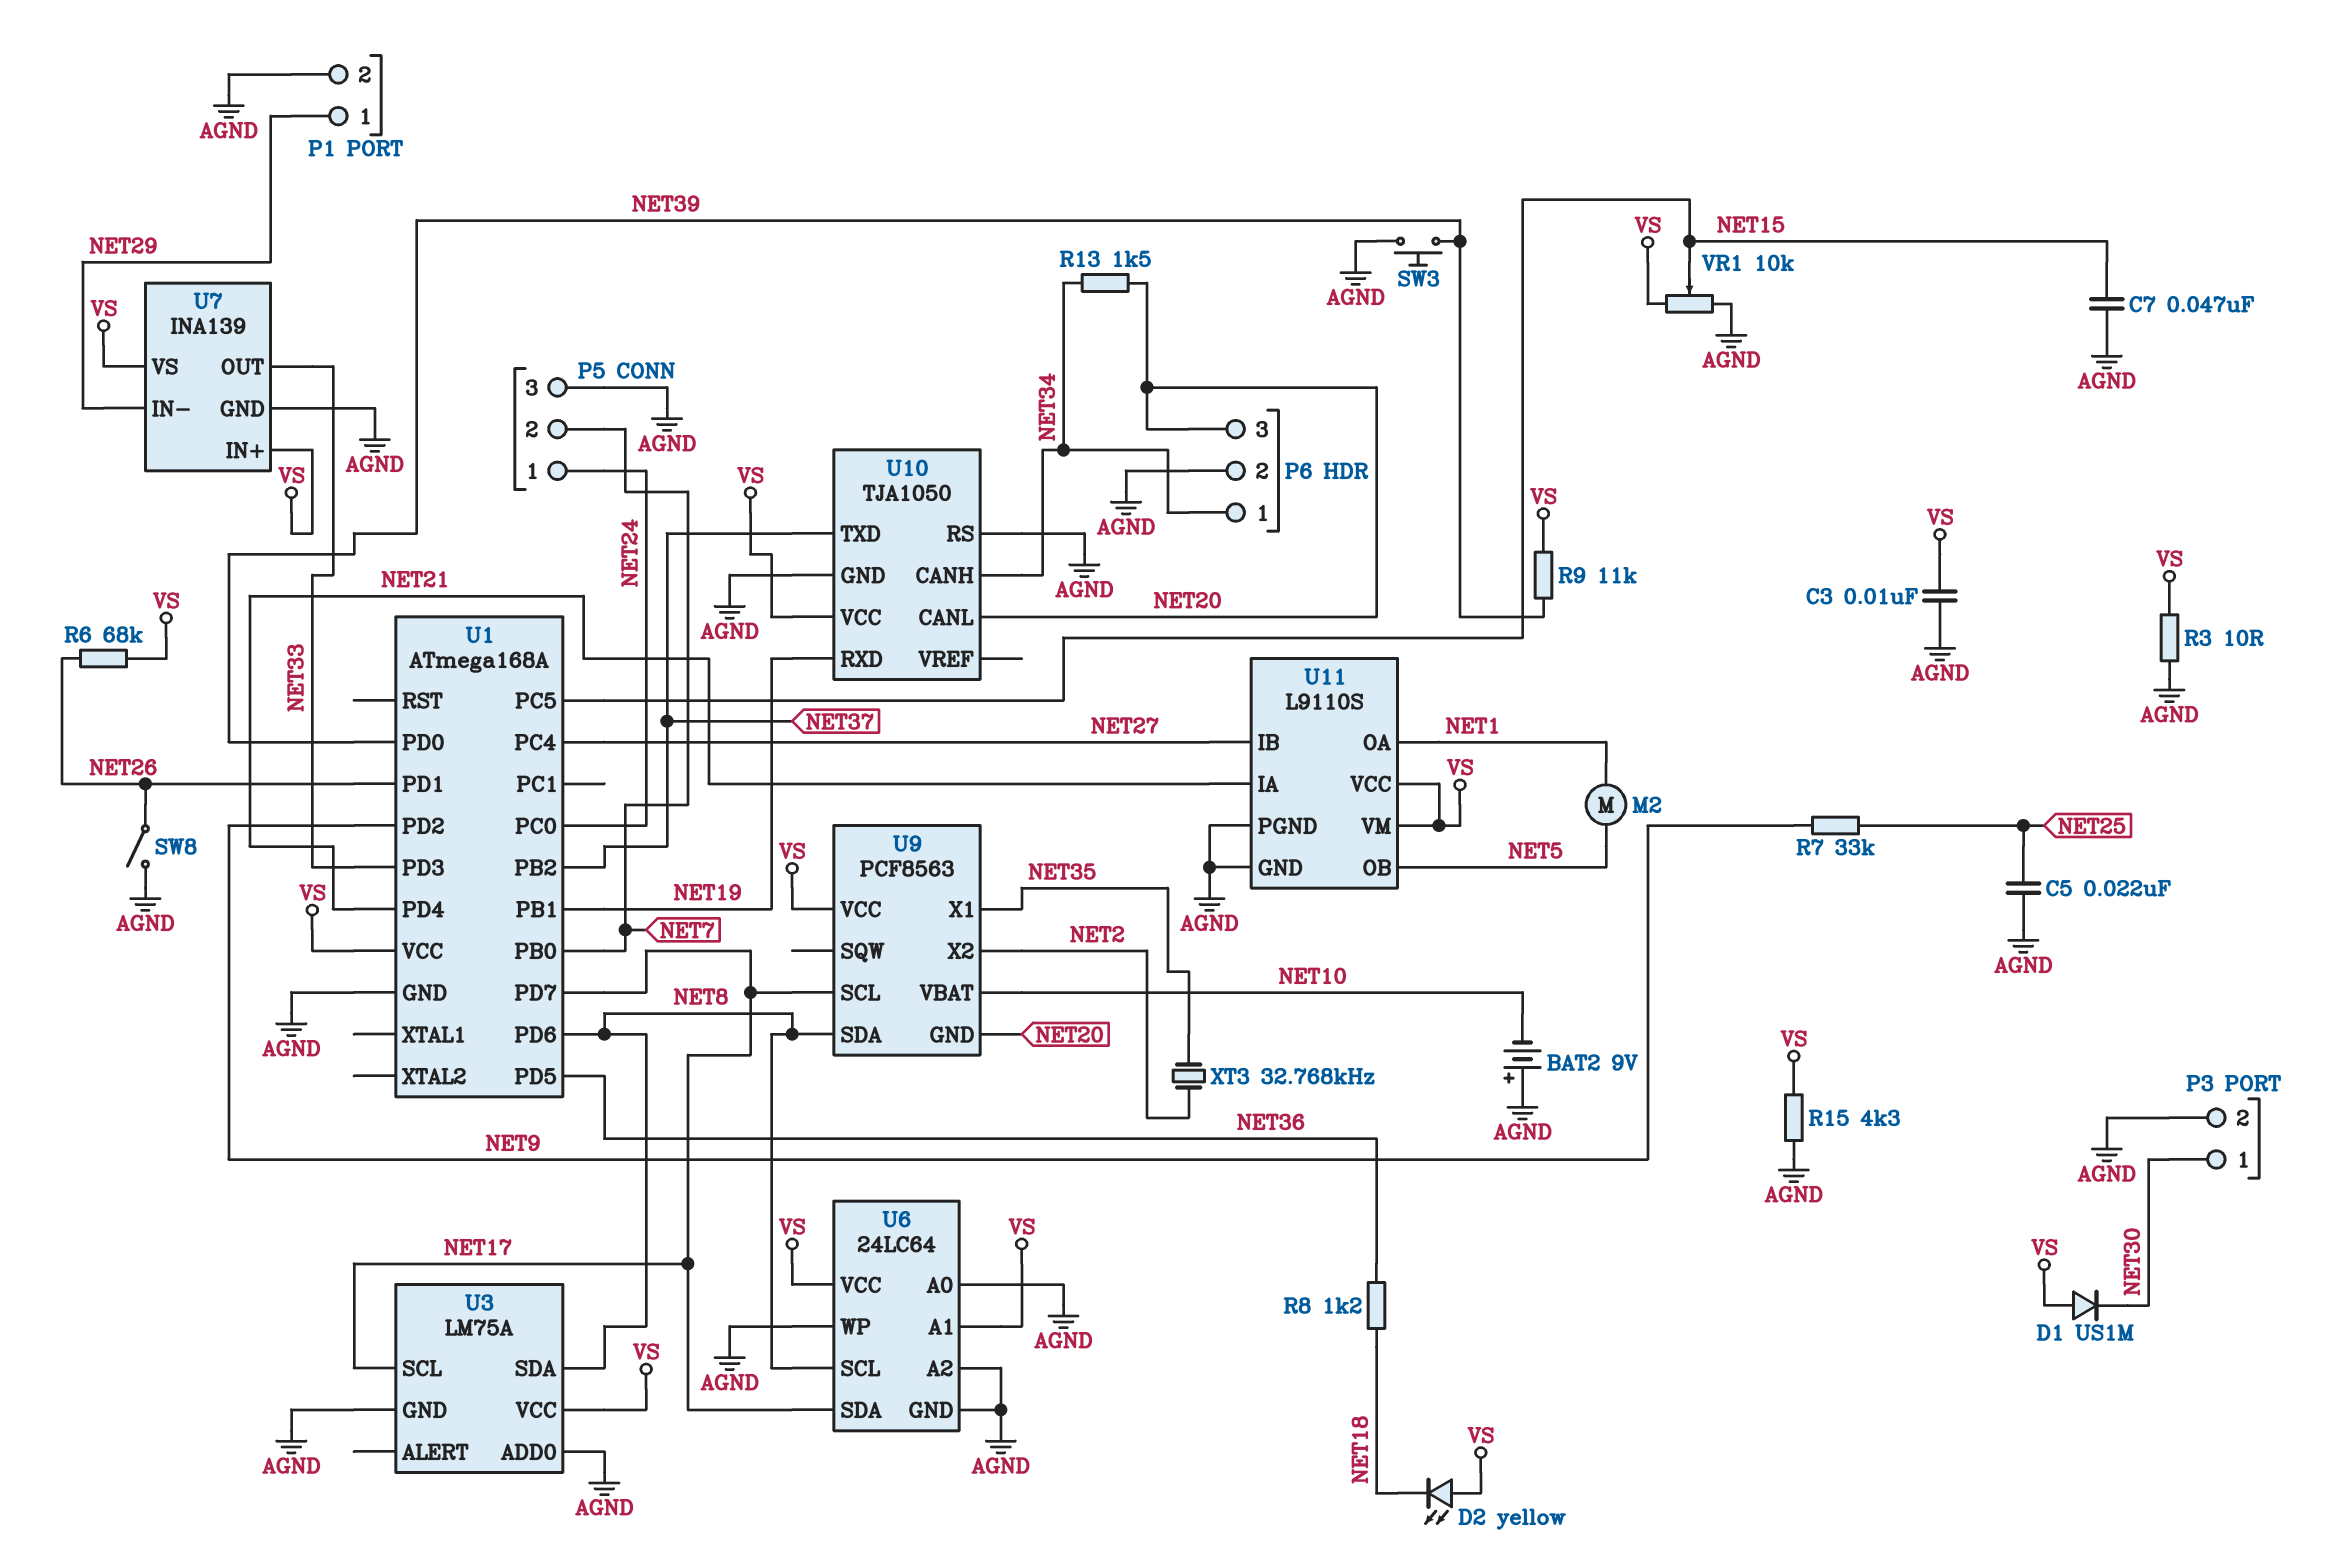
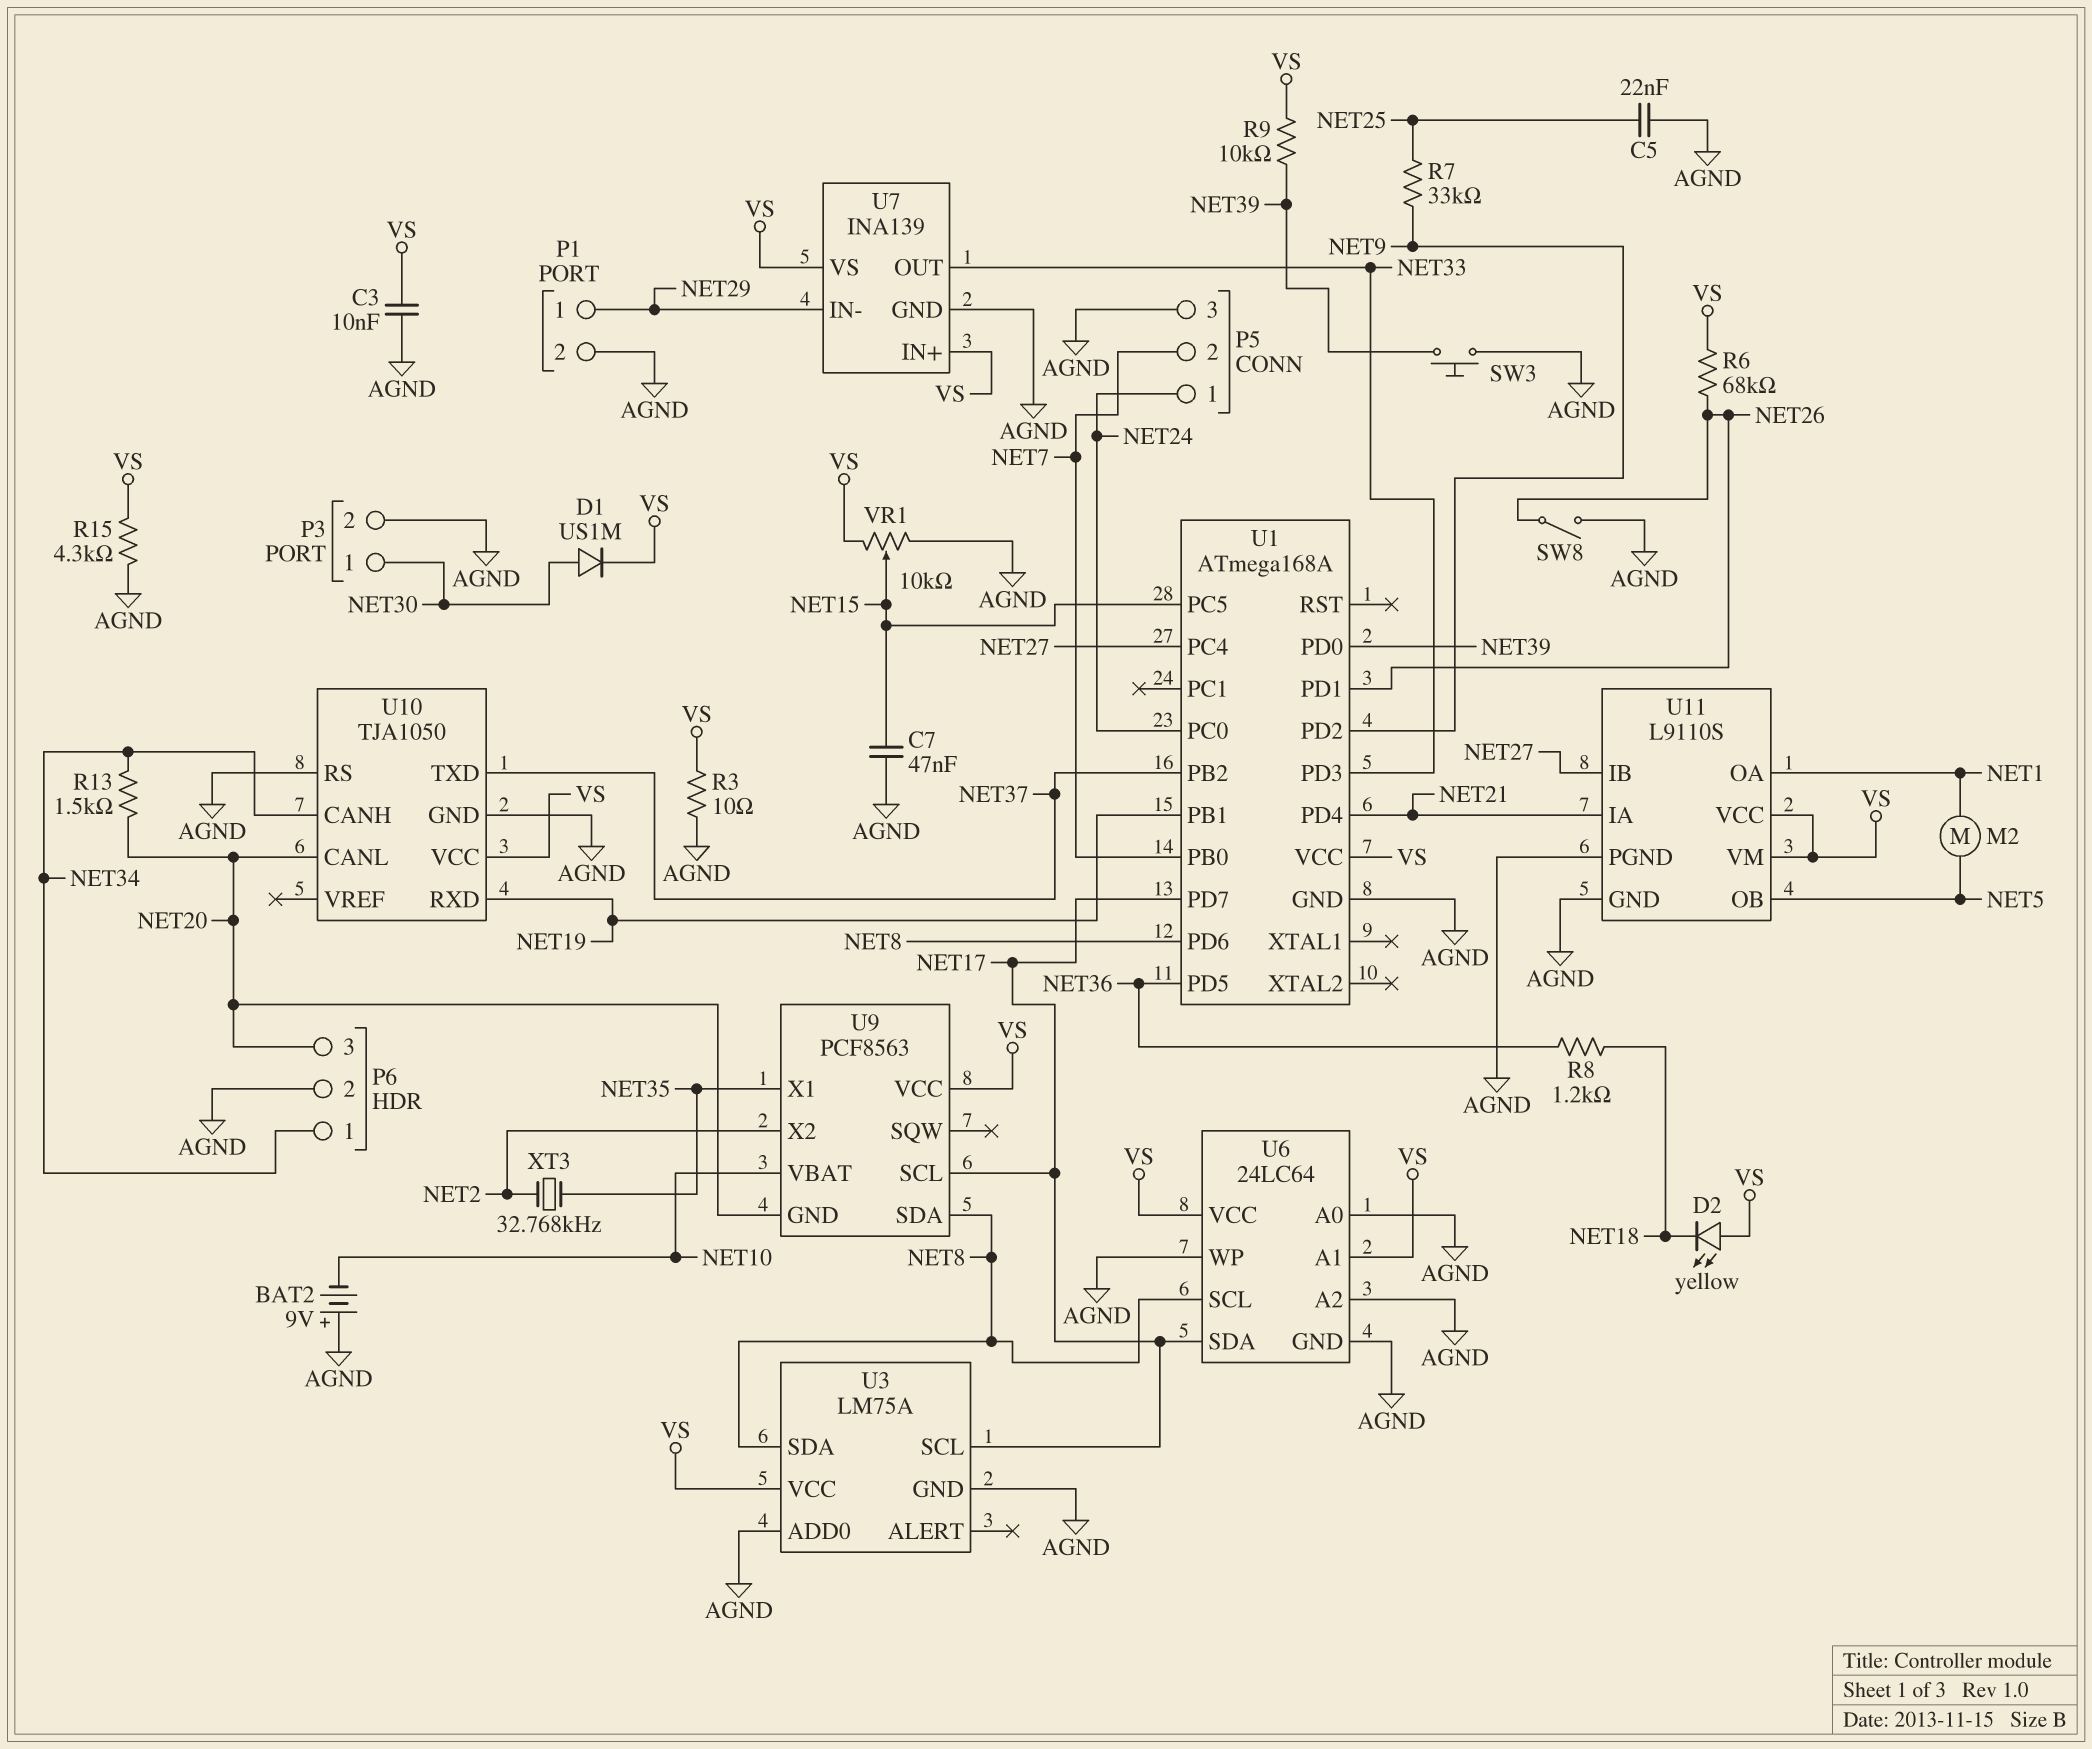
D1: diode US1M (A VS, K NET30) -> diode US1M (A NET30, K VS)
R9: 11k (NET39, VS) -> 10k (NET39, VS)

